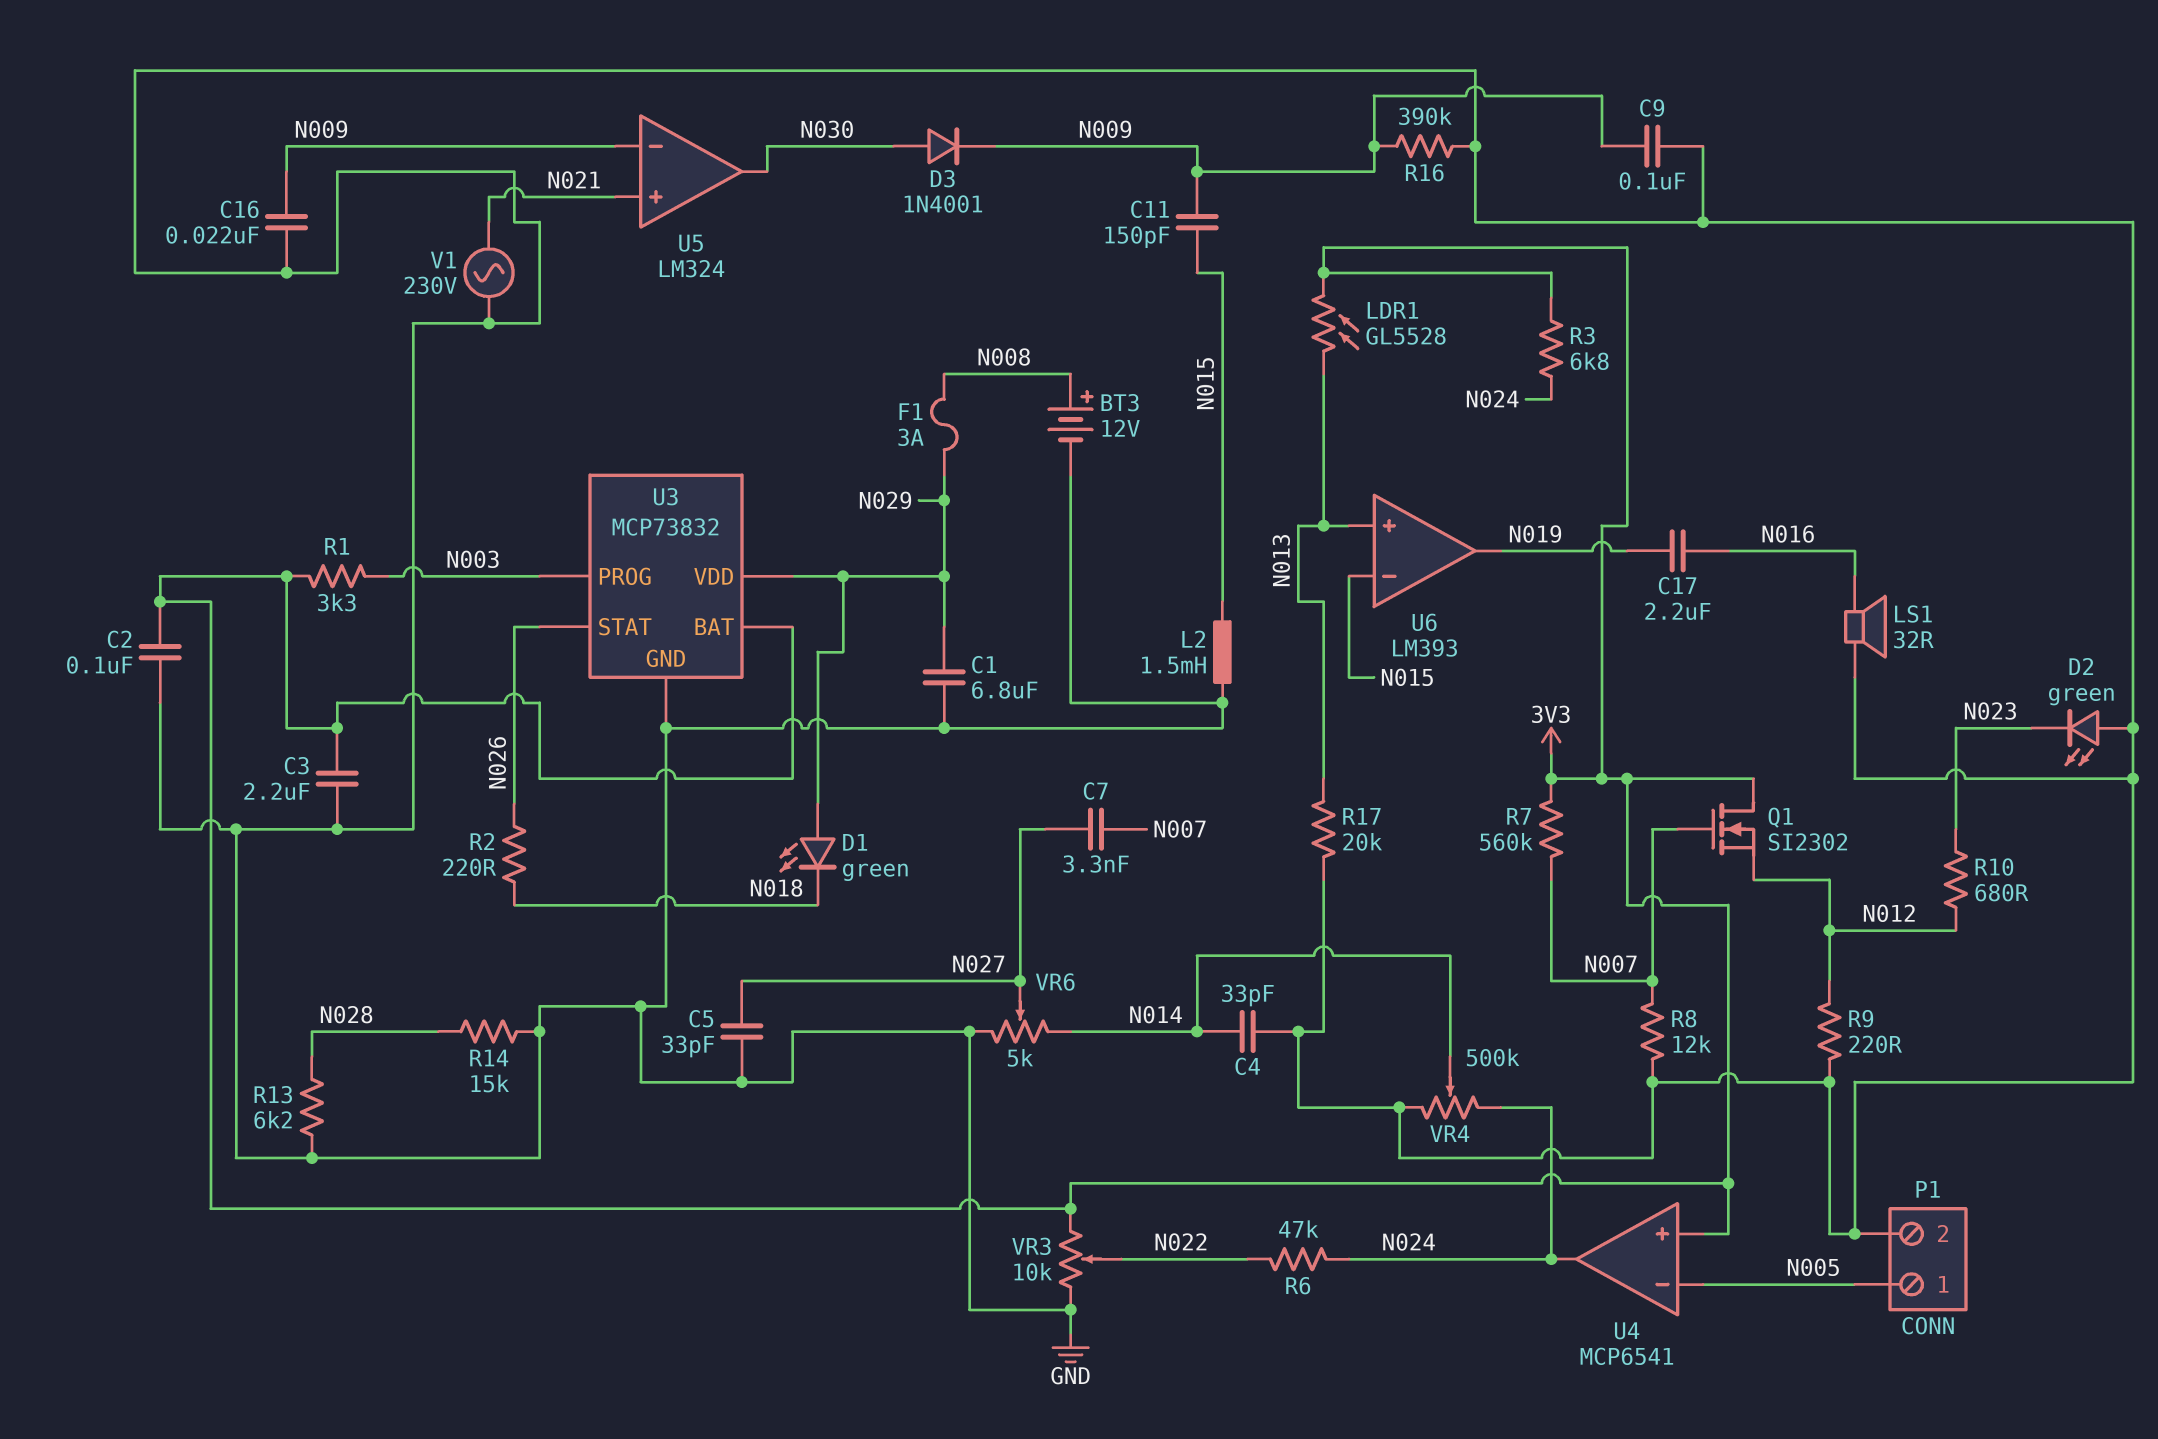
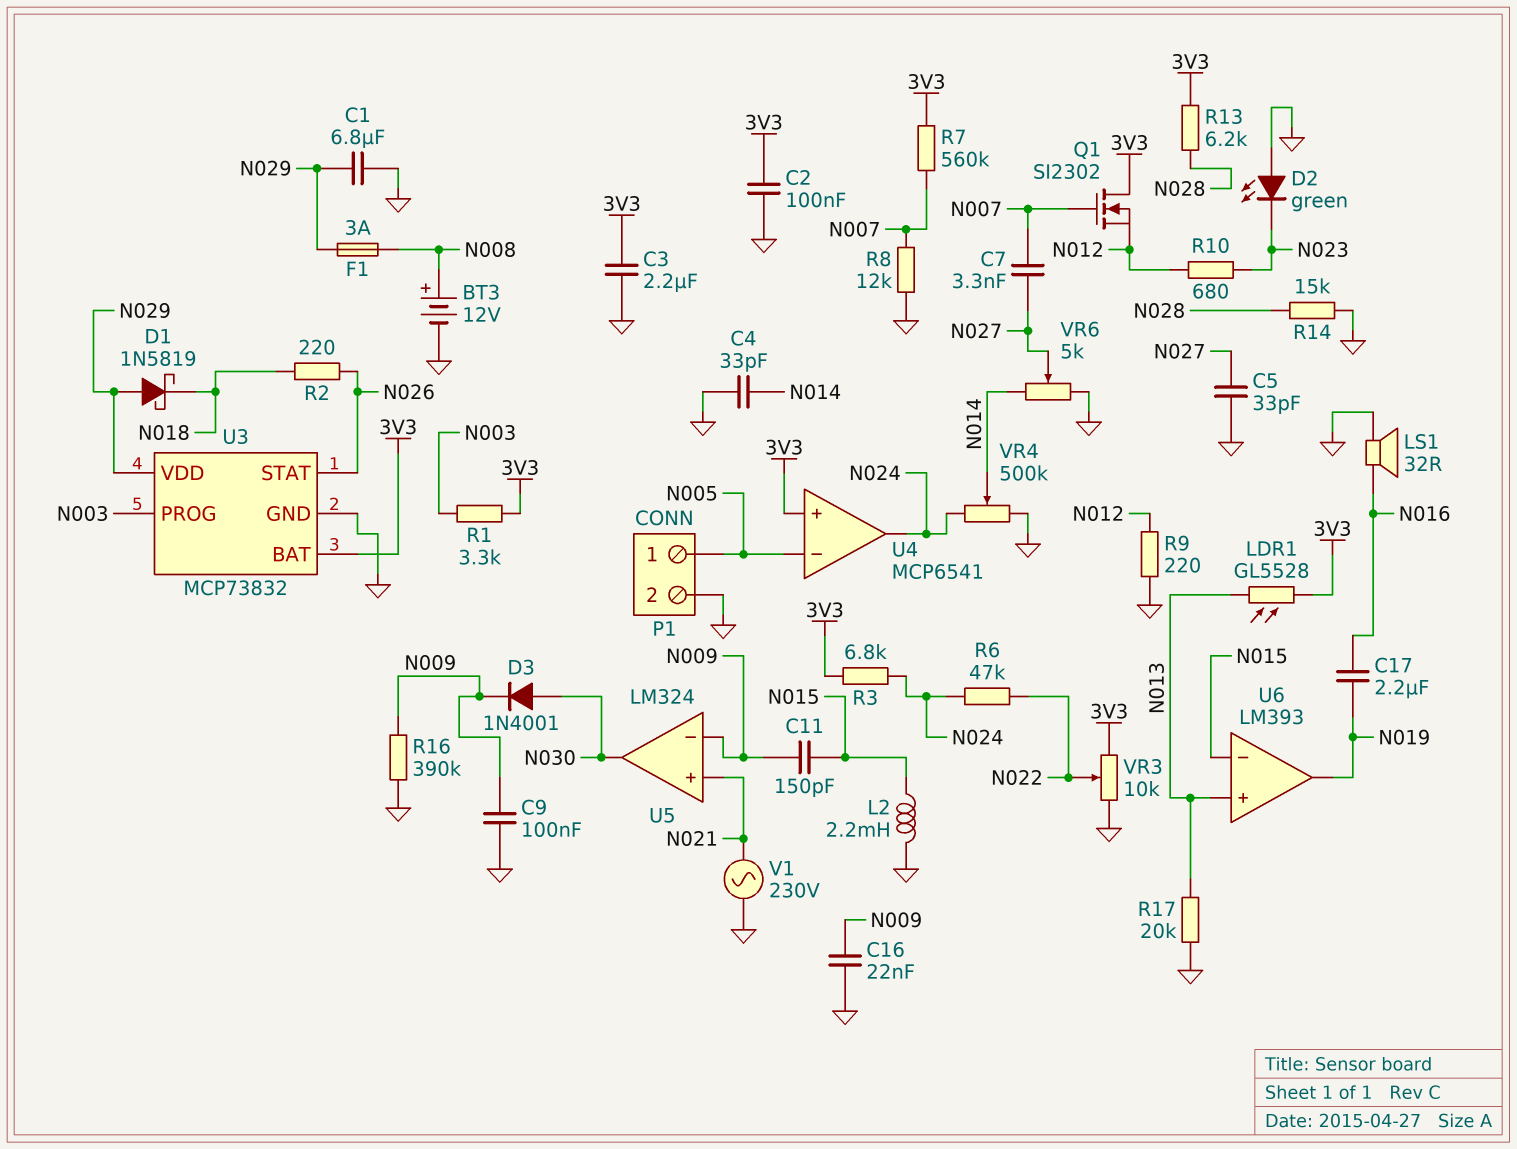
D1: LED green (A N029, K N018) -> schottky 1N5819 (A N029, K N018)
L2: 1.5mH (GND, N015) -> 2.2mH (GND, N015)
R13: 6.2k (GND, N028) -> 6.2k (3V3, N028)

